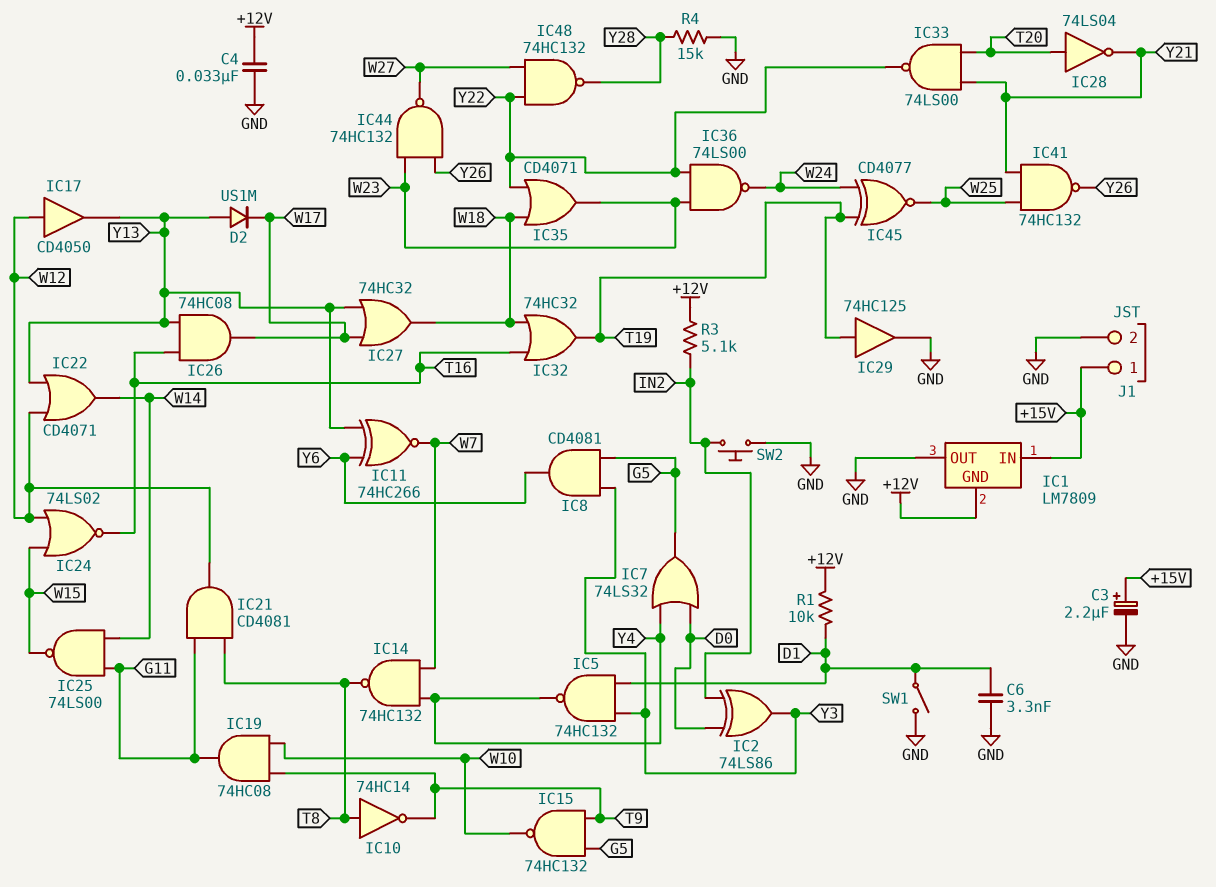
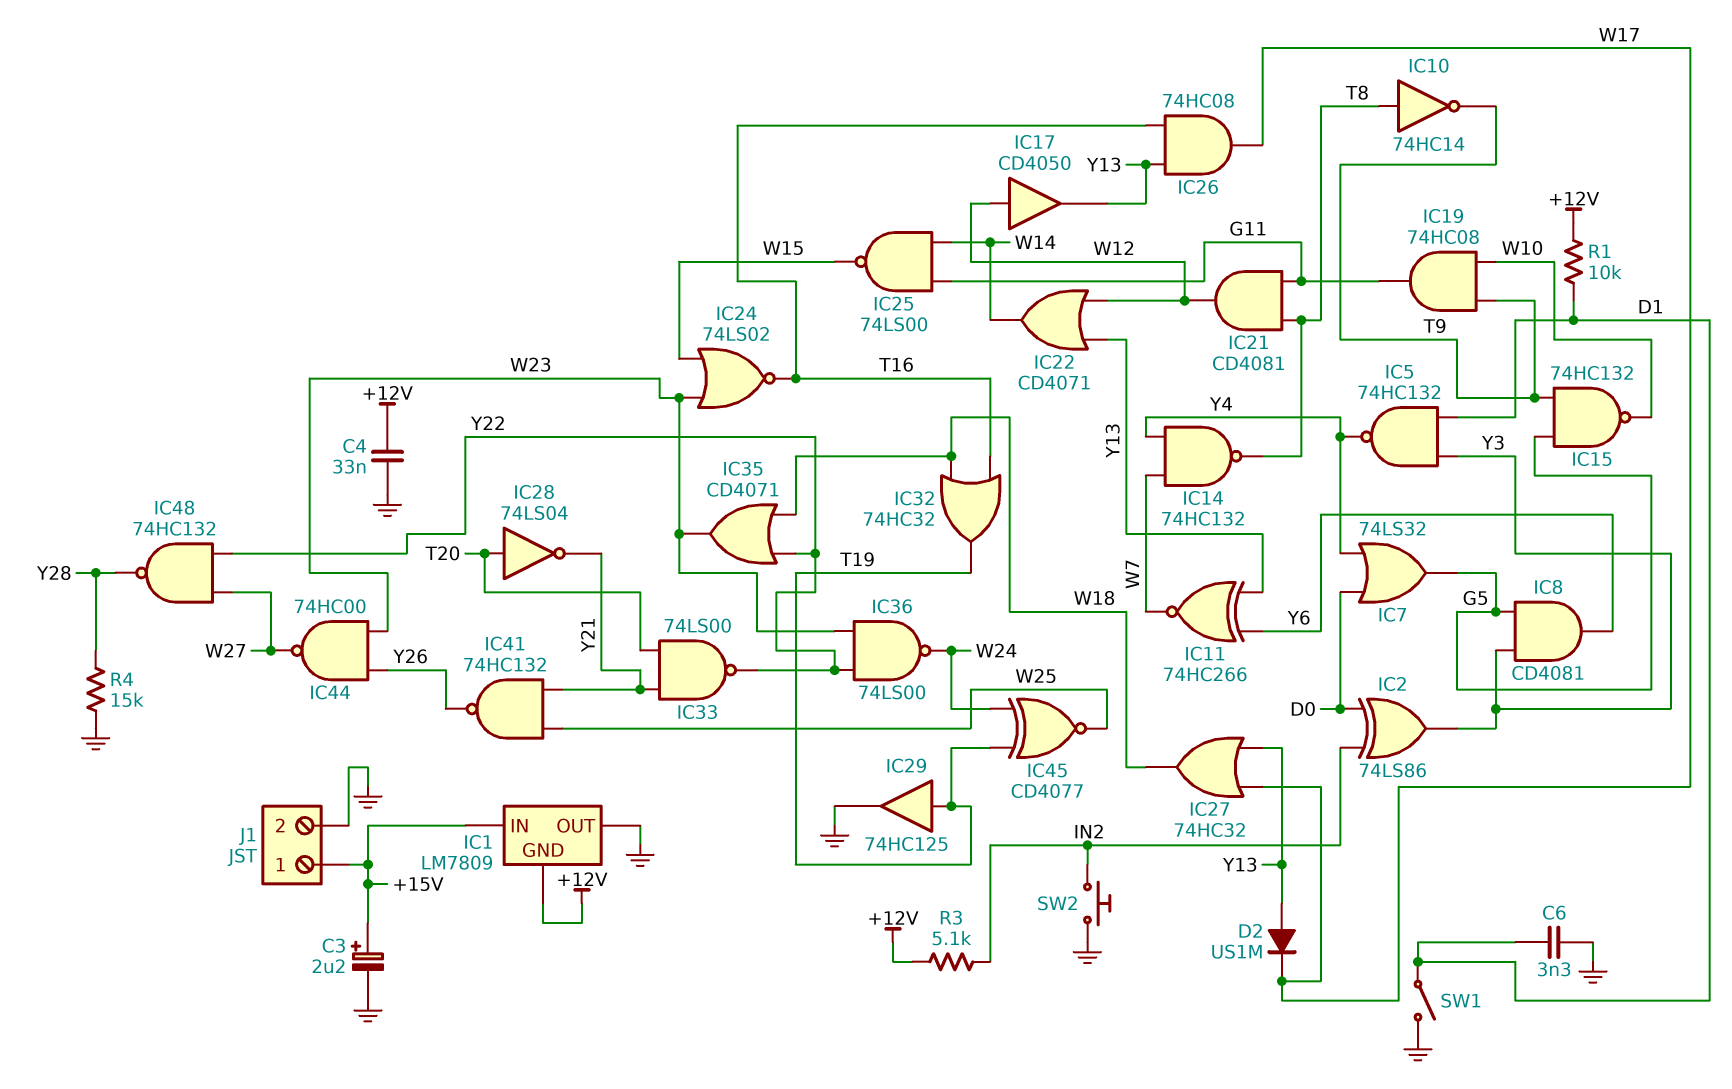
IC24: NOR 74LS02 (in W12, in W15, out T16) -> NOR 74LS02 (in W15, in W23, out T16)
IC44: NAND 74HC132 (in W23, in Y26, out W27) -> NAND 74HC00 (in W23, in Y26, out W27)

